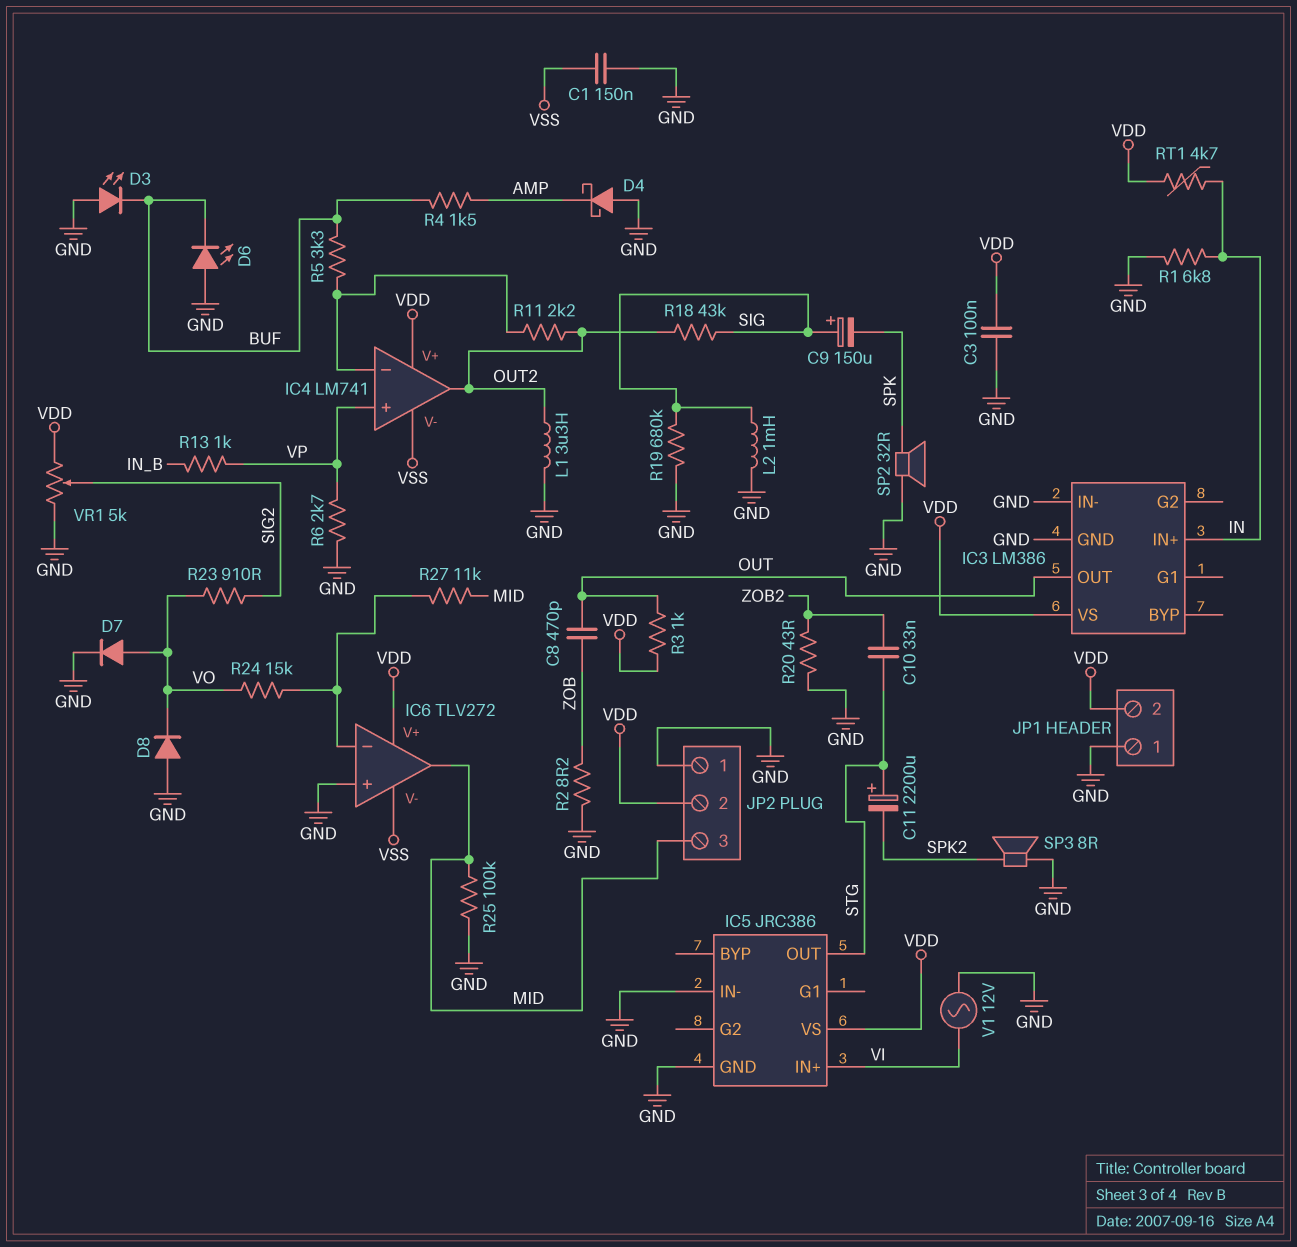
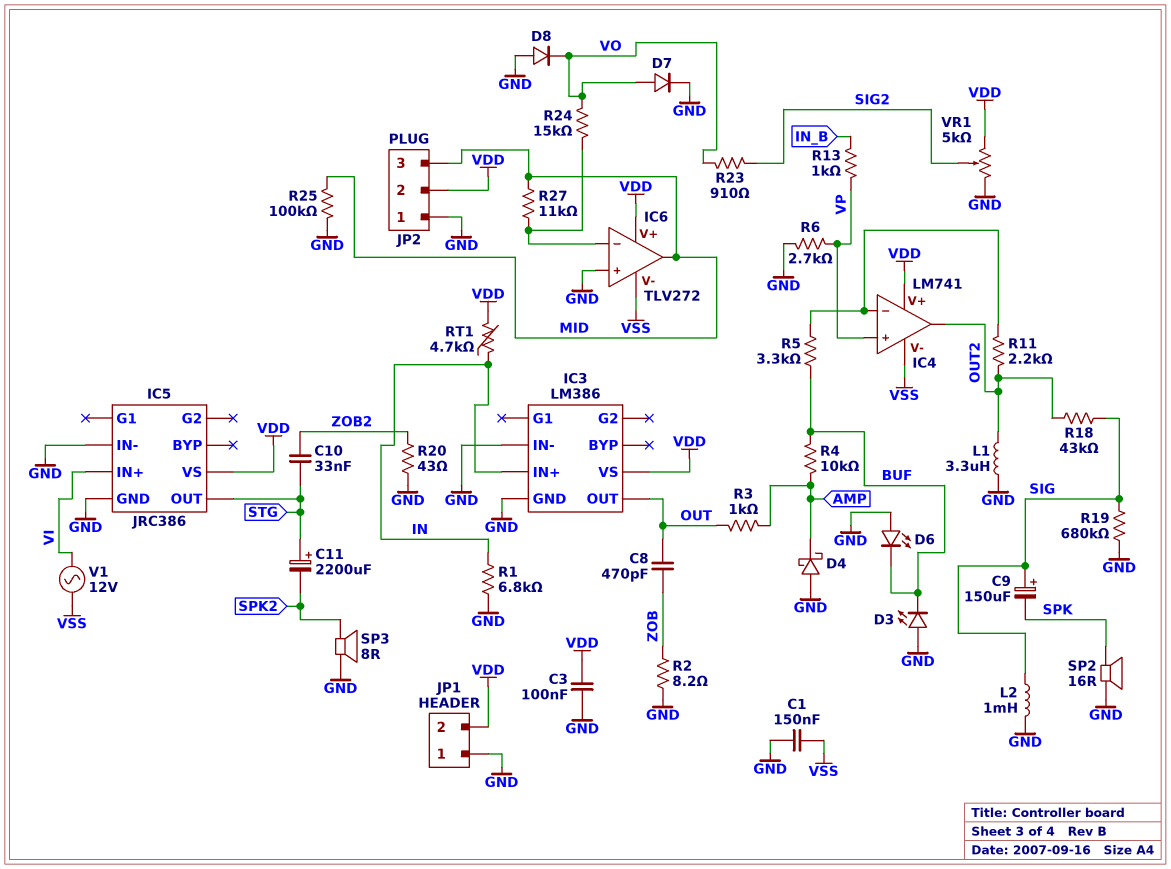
R3: 1k (OUT, VDD) -> 1k (AMP, OUT)
R4: 1.5k (AMP, BUF) -> 10k (AMP, BUF)
SP2: speaker 32R (GND, SPK) -> speaker 16R (GND, SPK)
V1: AC 12V (GND, VI) -> AC 12V (VI, VSS)

